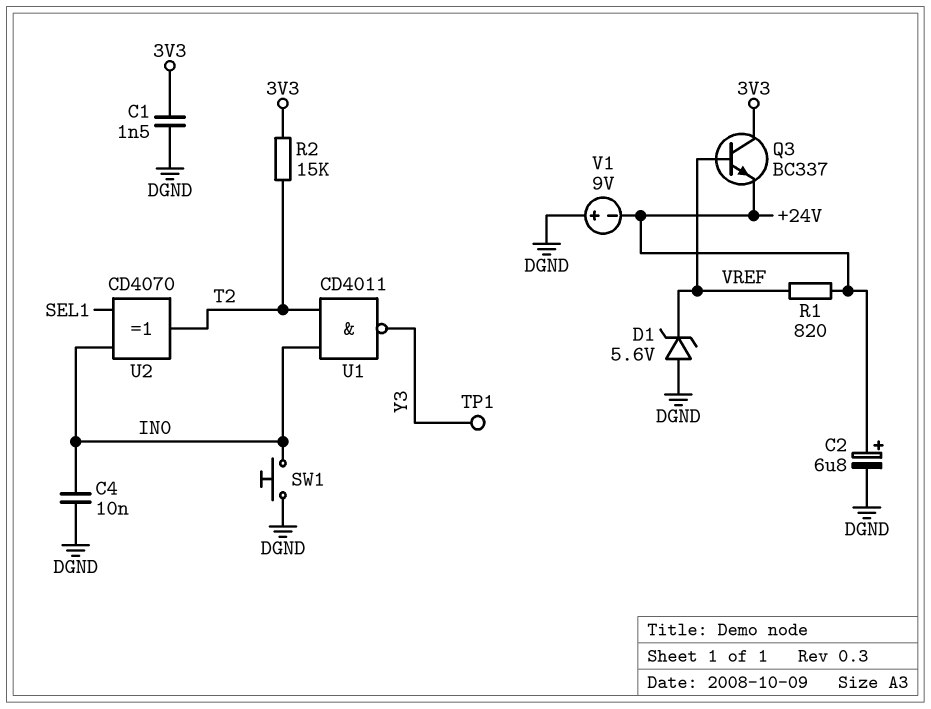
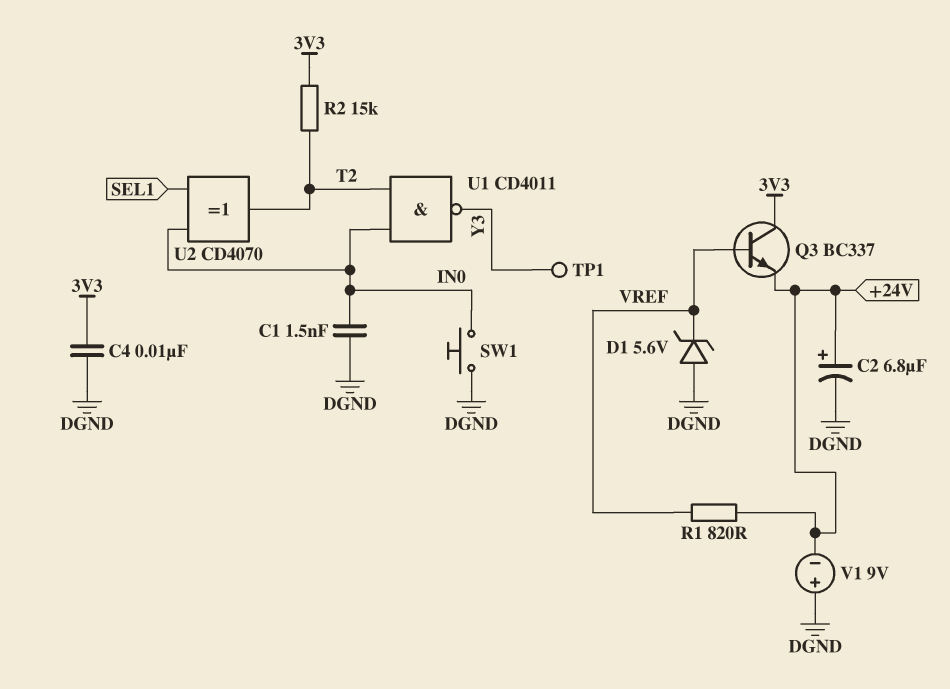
C1: 1.5nF (3V3, DGND) -> 1.5nF (DGND, IN0)
C4: 10nF (DGND, IN0) -> 10nF (3V3, DGND)

